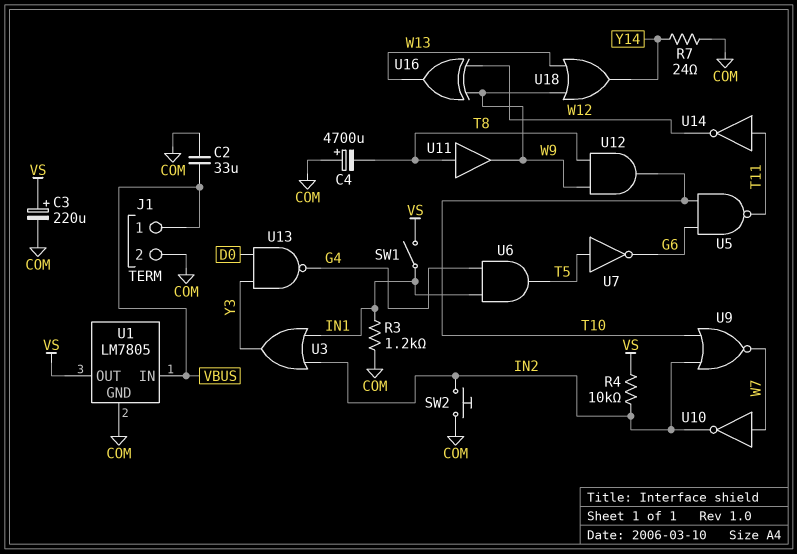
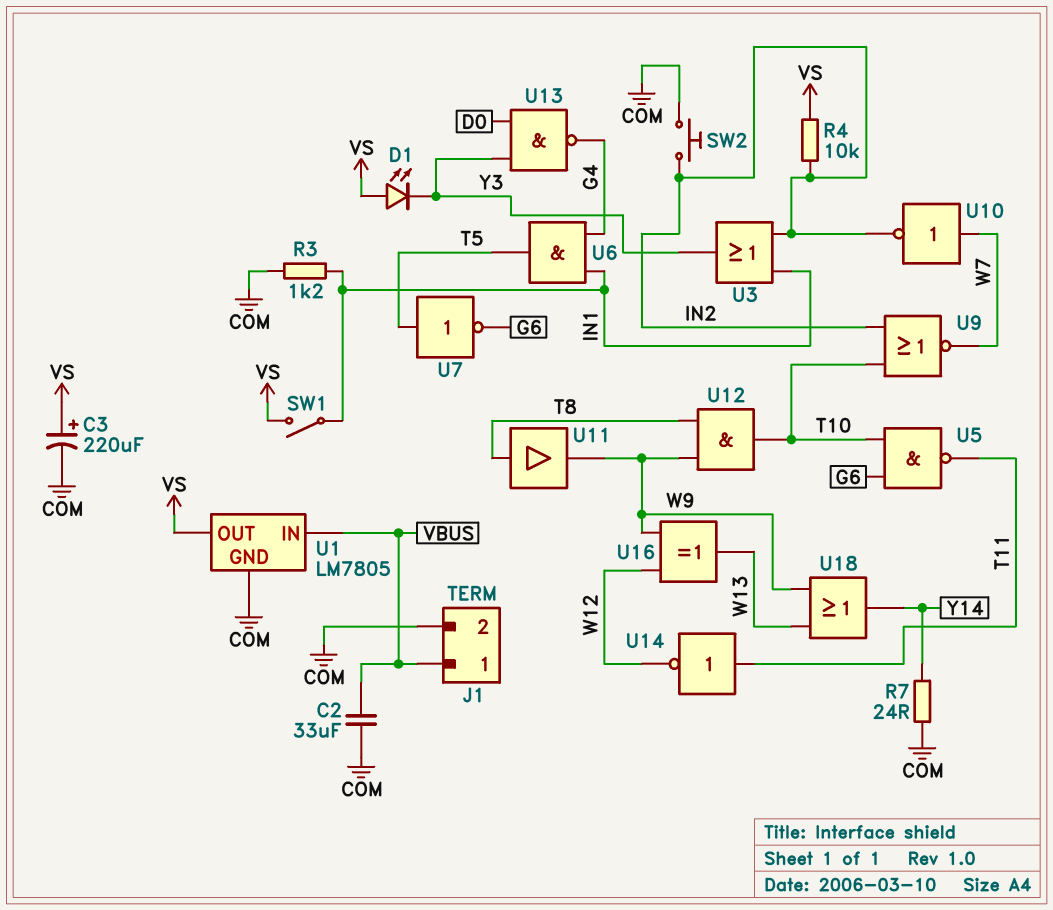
C4: 4700uF (plus COM, minus T8) -> none
D1: none -> LED (A VS, K Y3)

